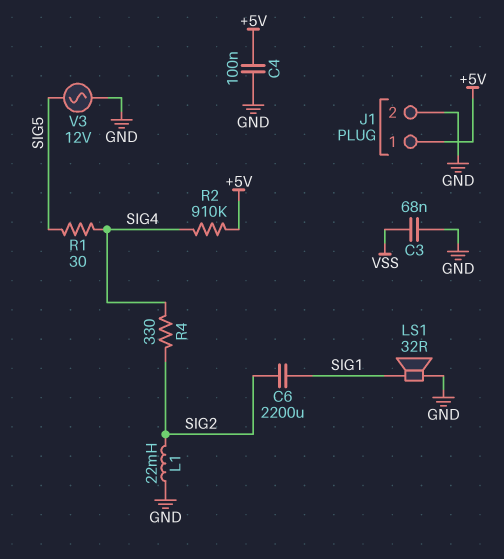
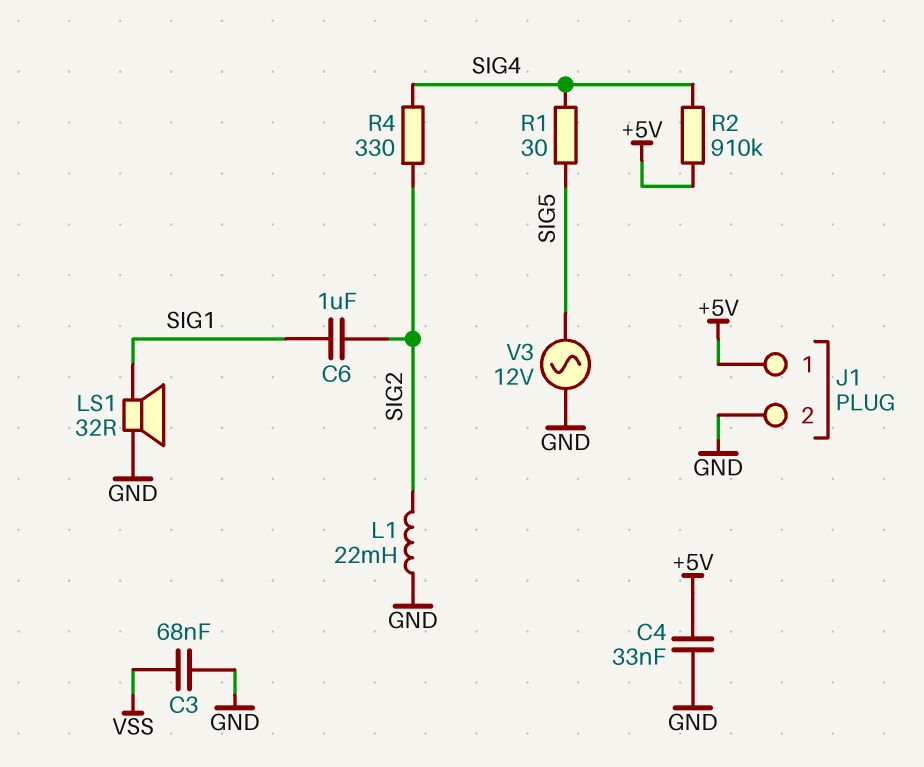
C4: 100nF (+5V, GND) -> 33nF (+5V, GND)
C6: 2200uF (SIG1, SIG2) -> 1uF (SIG1, SIG2)

